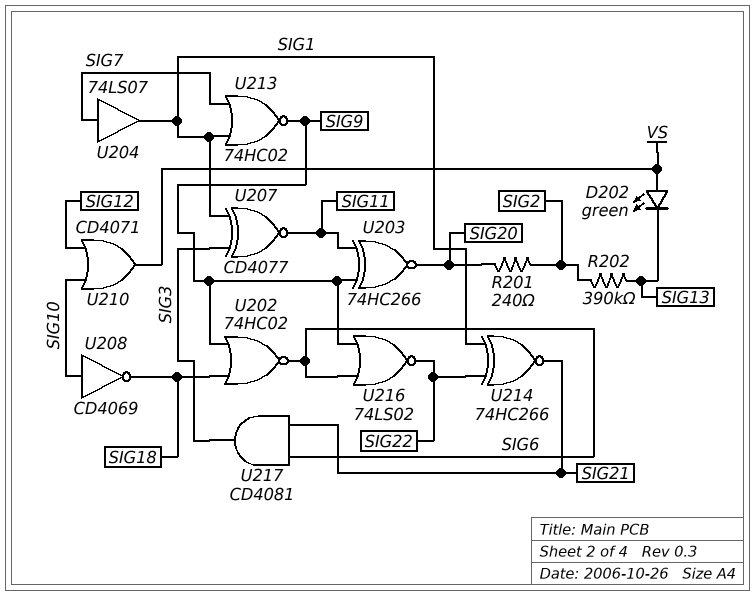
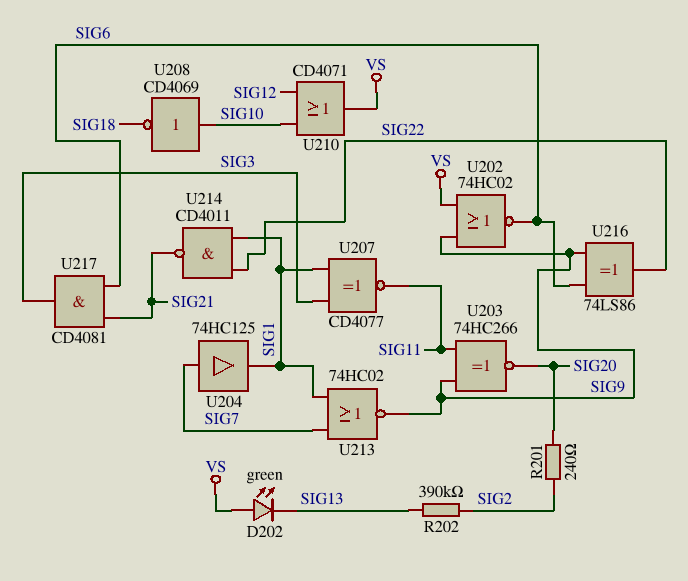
U202: NOR 74HC02 (in SIG9, in SIG18, out SIG6) -> NOR 74HC02 (in SIG9, in VS, out SIG6)
U204: buffer 74LS07 (in SIG7, out SIG1) -> buffer 74HC125 (in SIG7, out SIG1)
U214: XNOR 74HC266 (in SIG1, in SIG22, out SIG21) -> NAND CD4011 (in SIG1, in SIG22, out SIG21)
U216: NOR 74LS02 (in SIG6, in SIG9, out SIG22) -> XOR 74LS86 (in SIG6, in SIG9, out SIG22)

